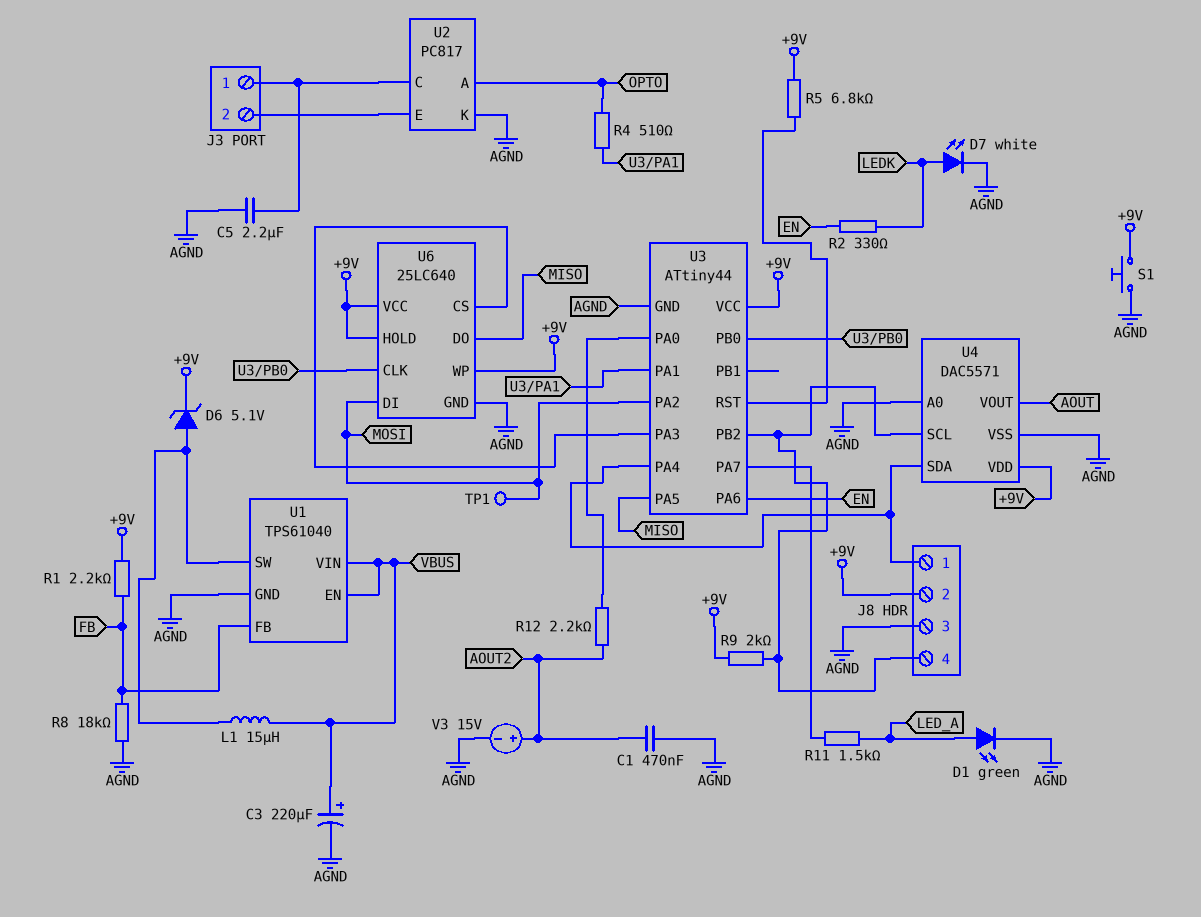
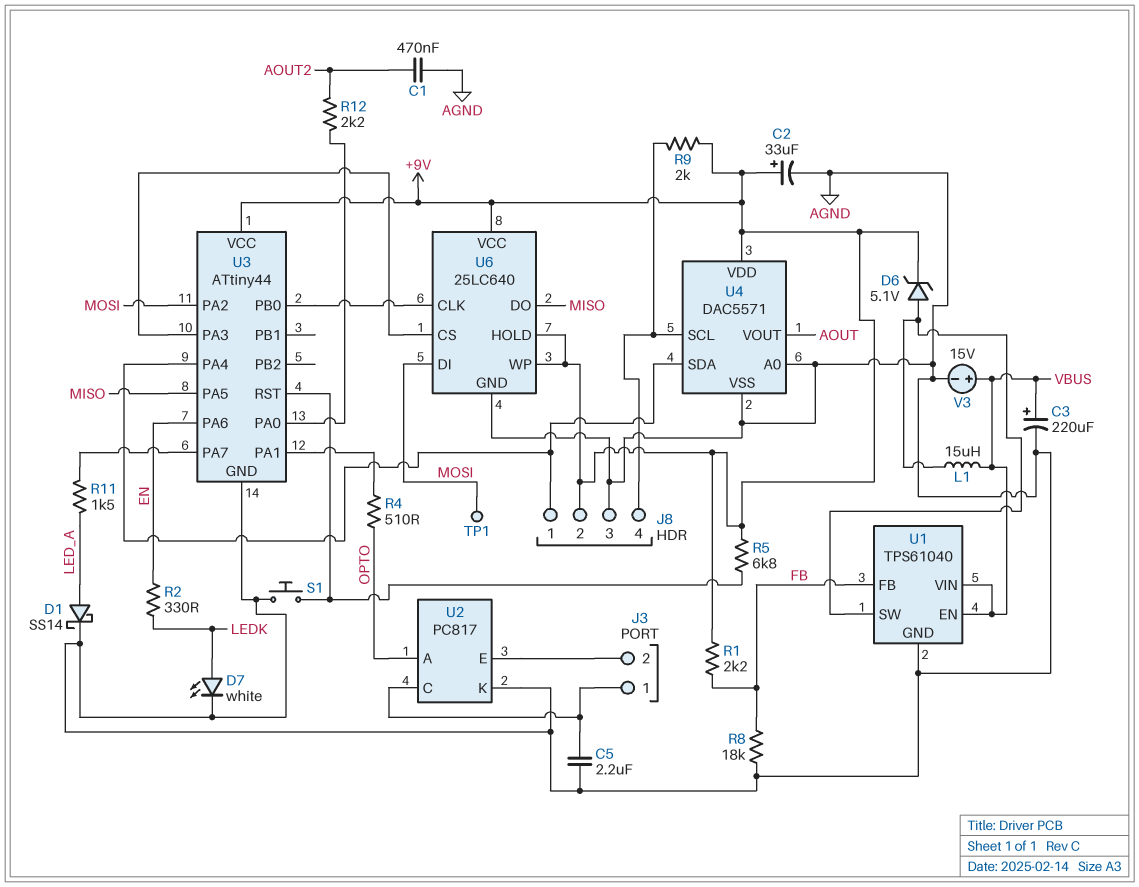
C2: none -> 33uF (plus +9V, minus AGND)
D1: LED green (A LED_A, K AGND) -> schottky SS14 (A LED_A, K AGND)
S1: button (+9V, AGND) -> button (AGND, U3/RST)
U3 pin PB2: J8/4 -> none
V3: 15V (plus AOUT2, minus AGND) -> 15V (plus VBUS, minus AGND)

